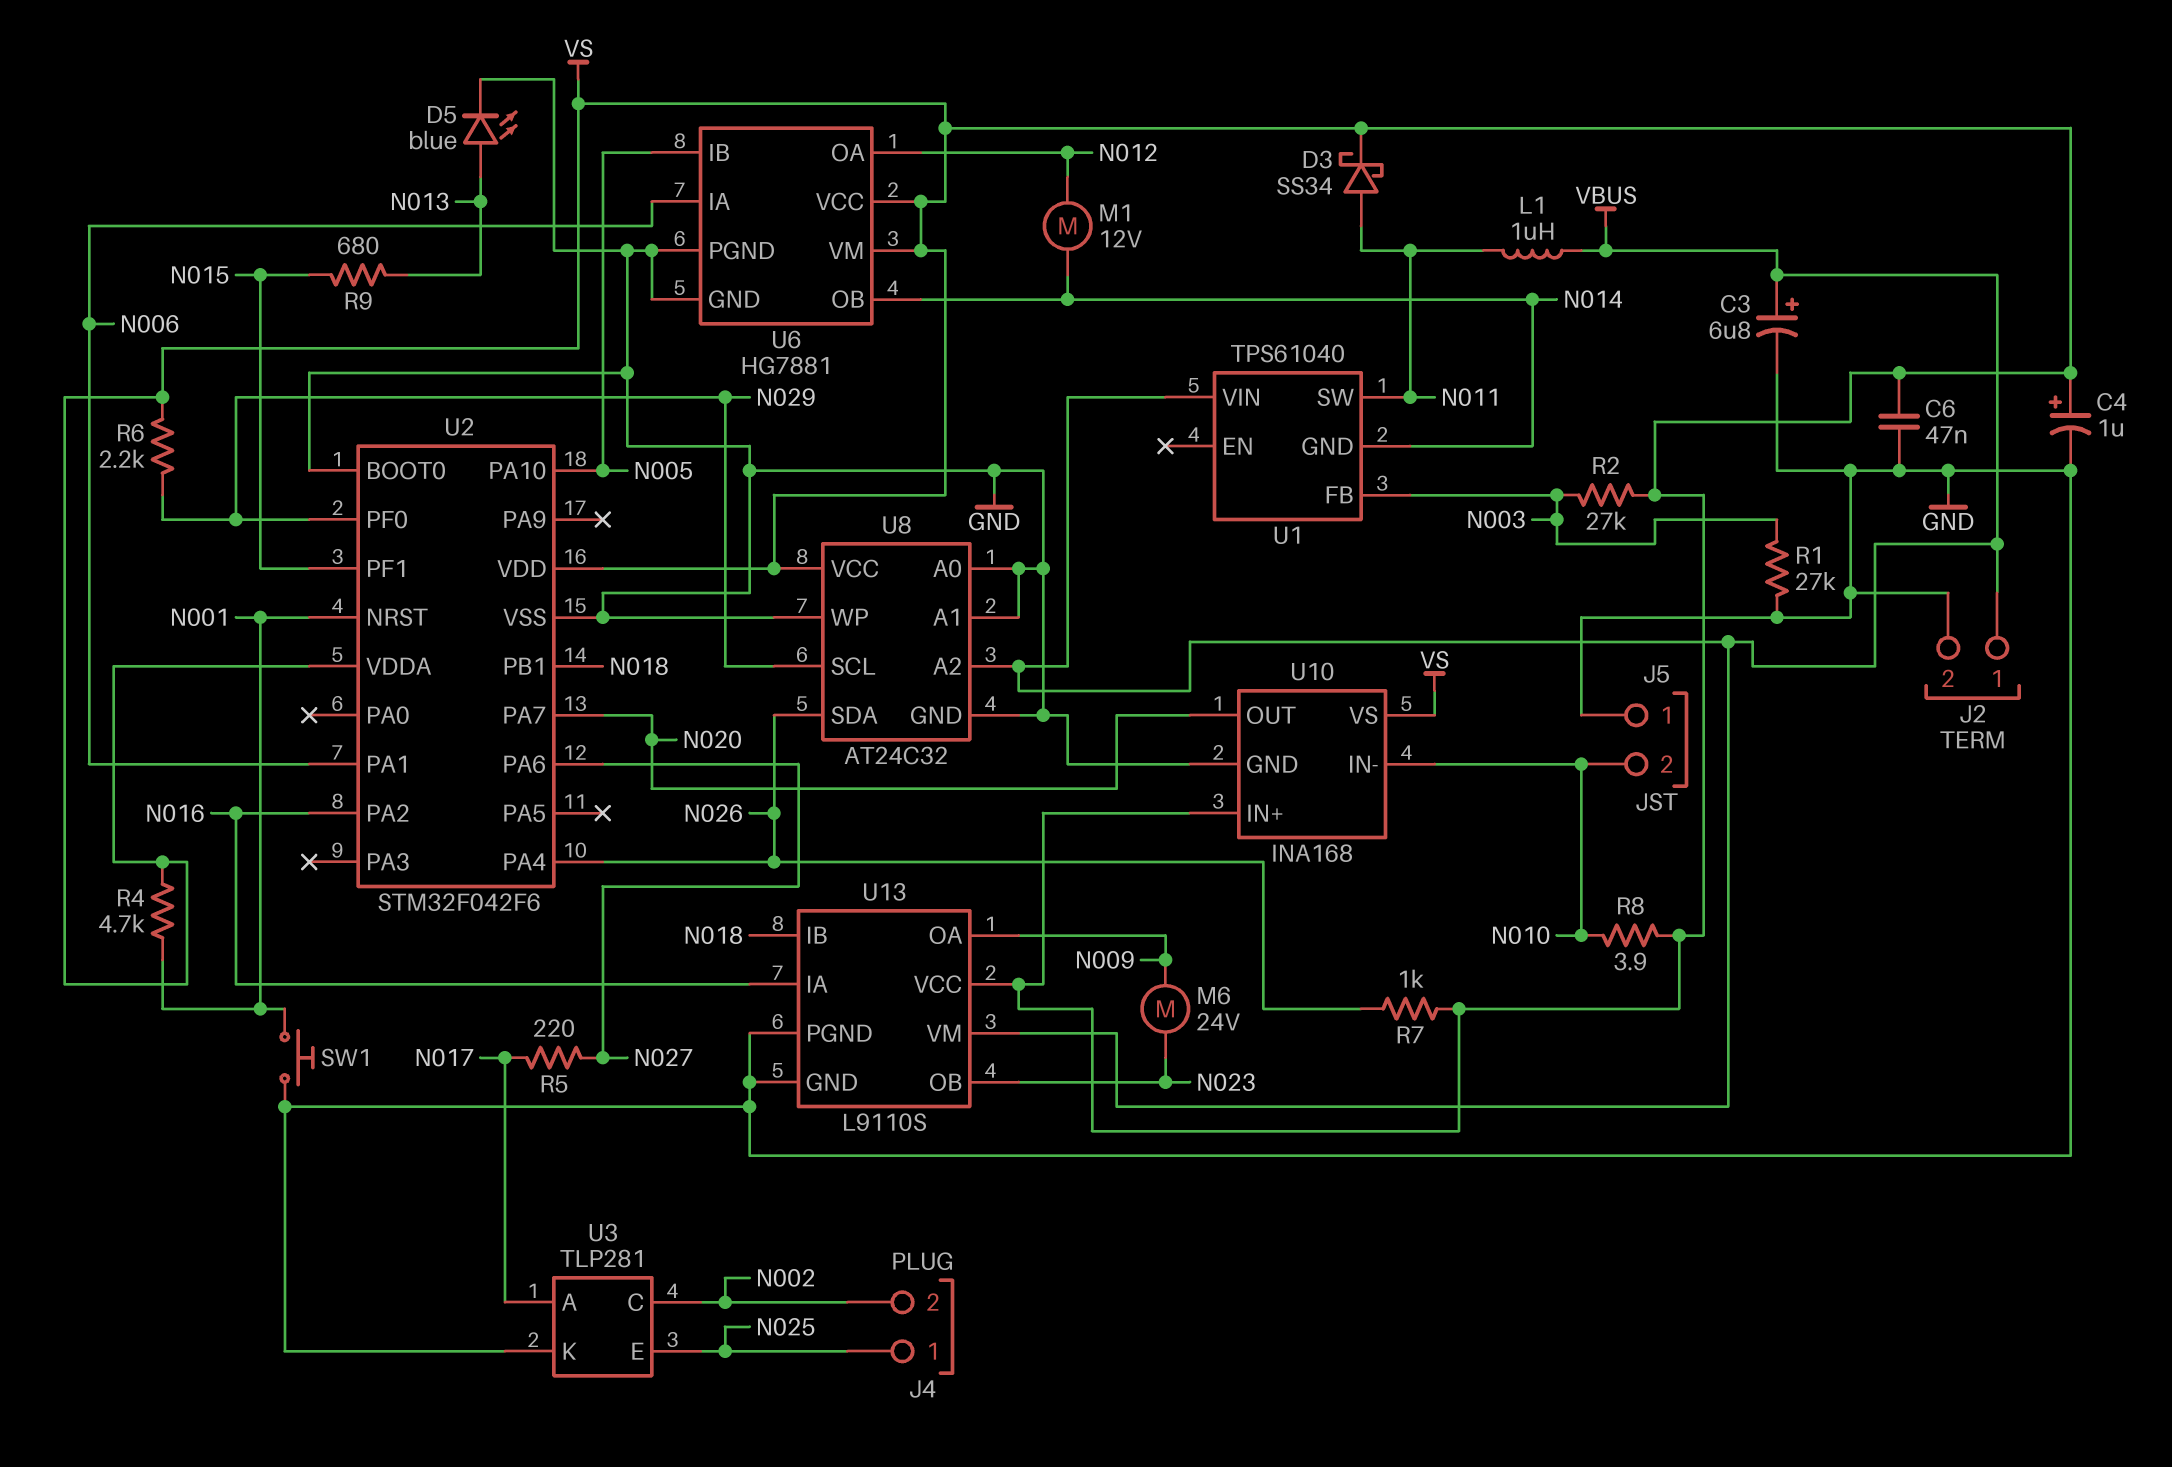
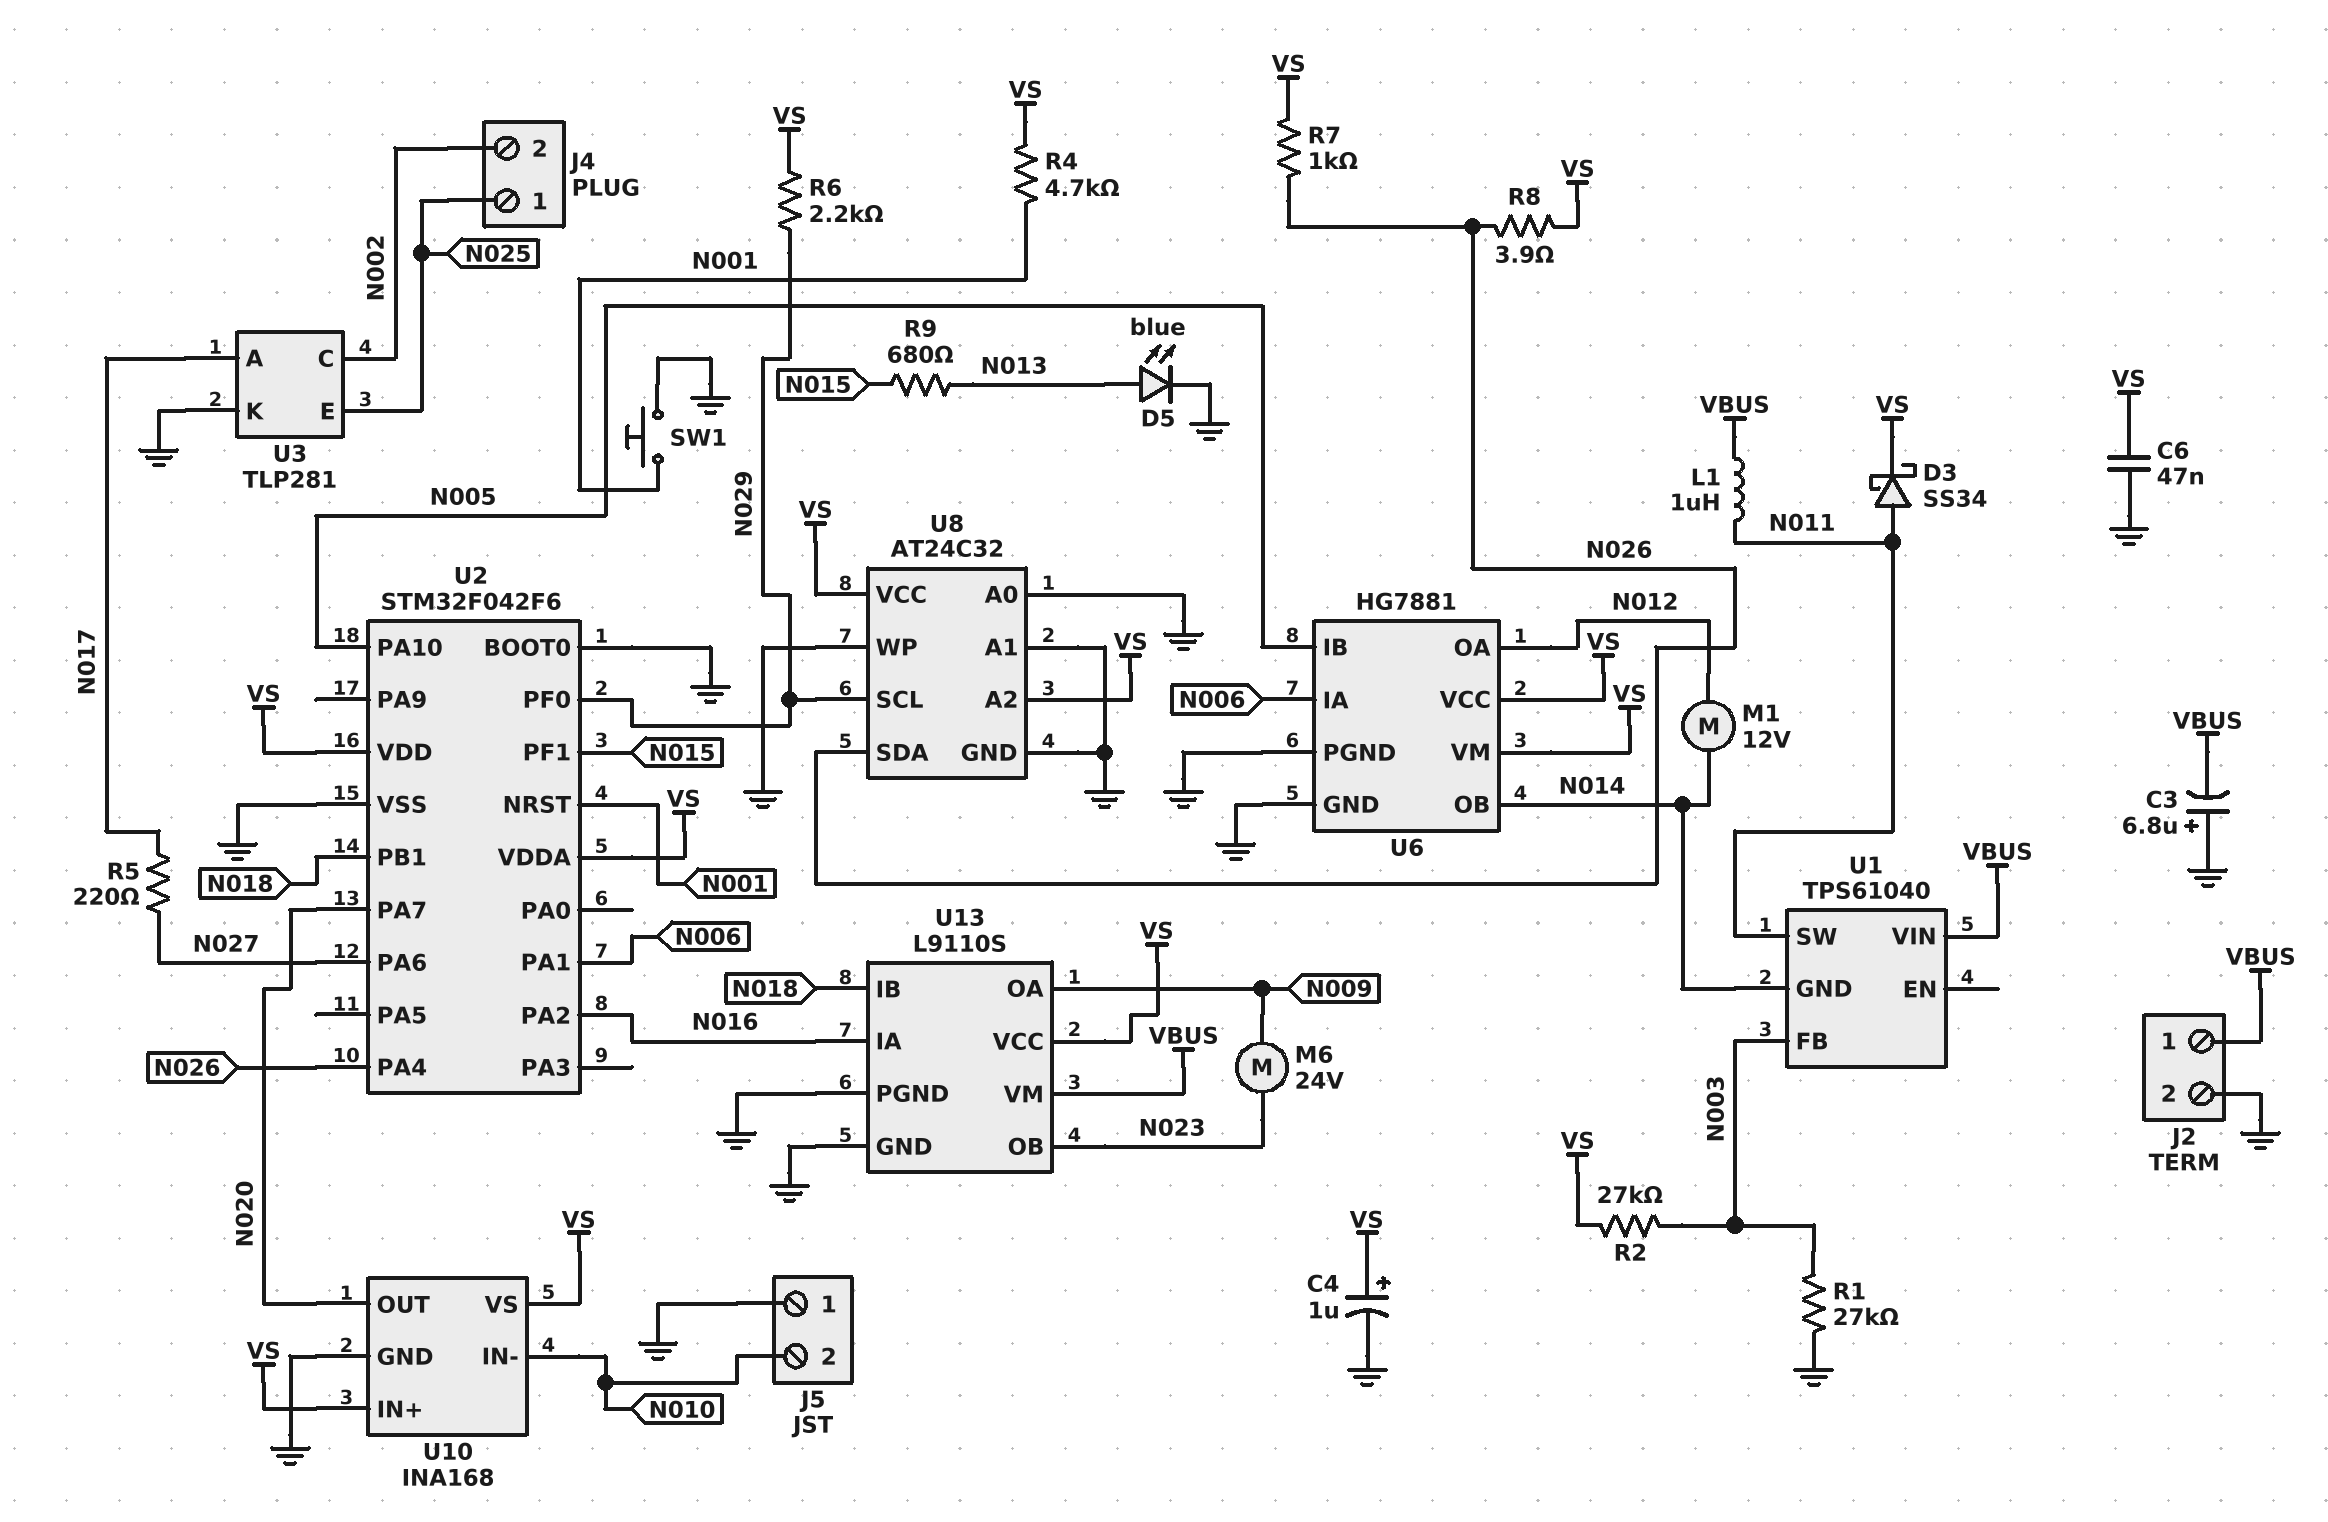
C3: 6.8uF (plus VBUS, minus GND) -> 6.8uF (plus GND, minus VBUS)
R8: 3.9 (N010, VS) -> 3.9 (N026, VS)
U8 pin A2: VBUS -> VS

